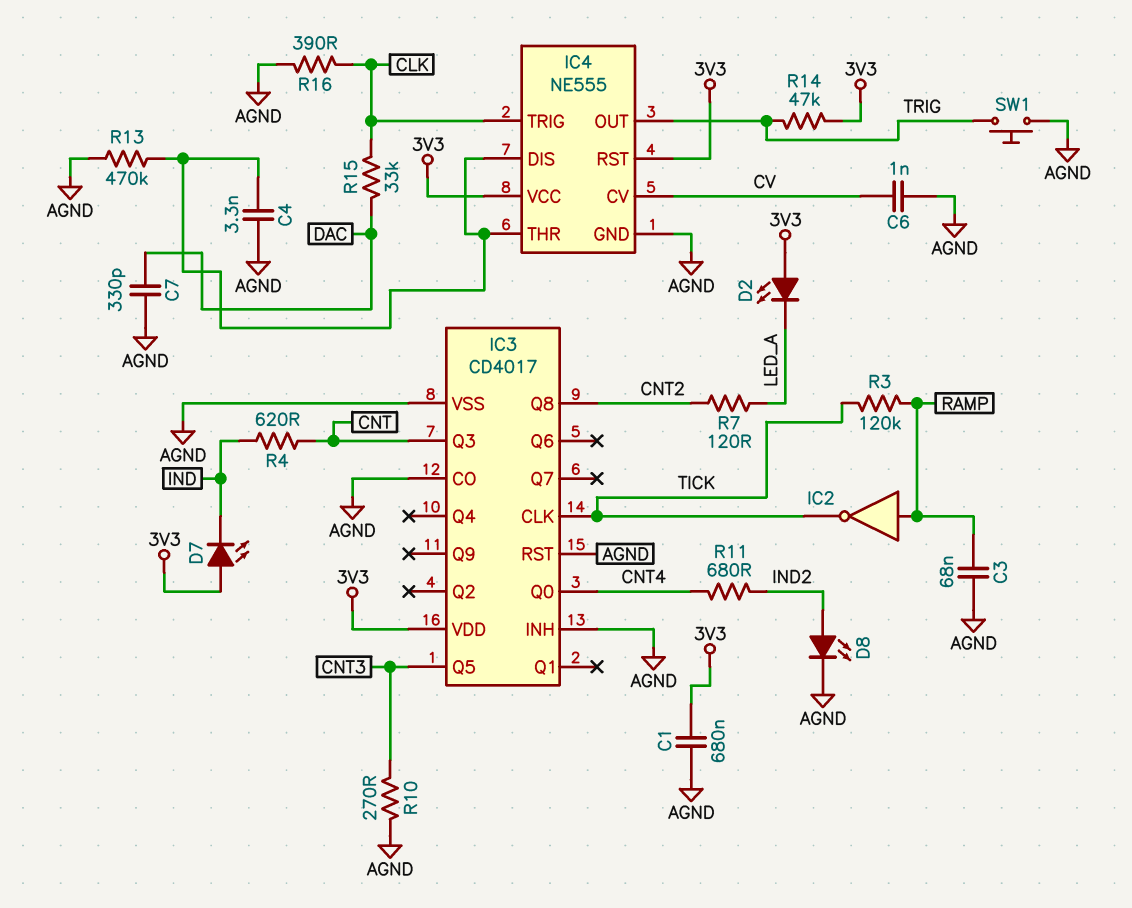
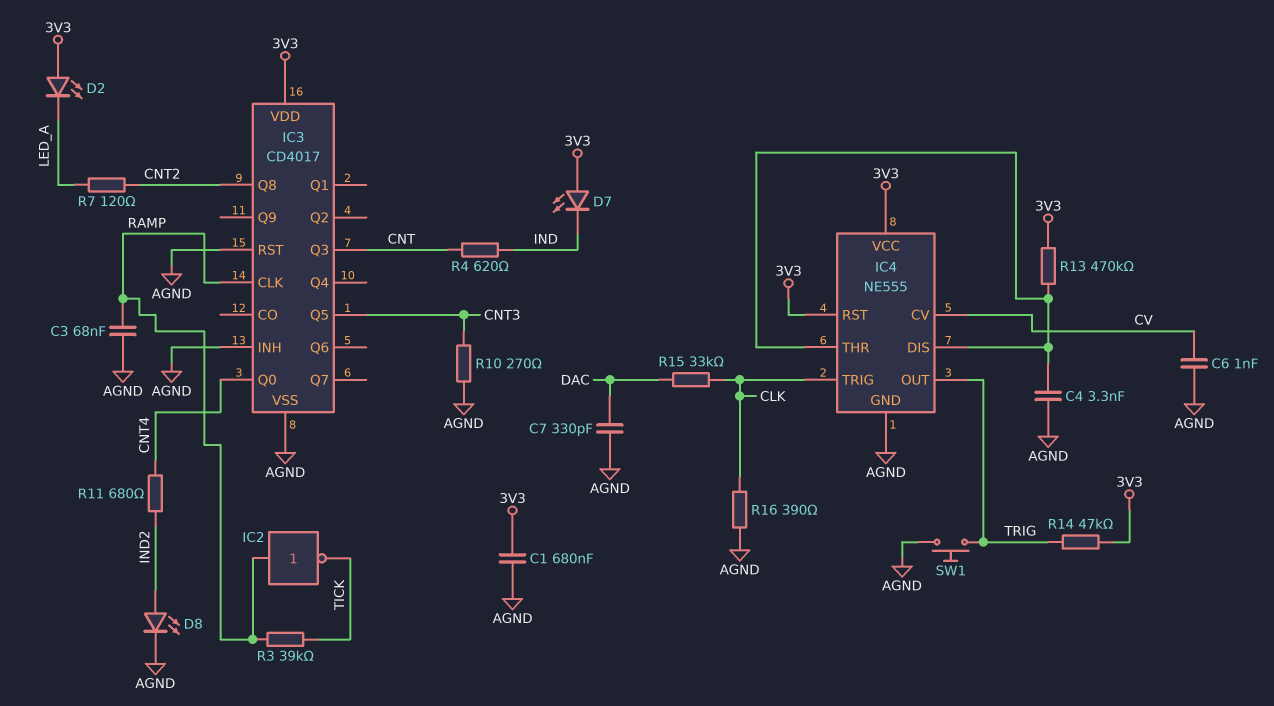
IC3 pin CLK: TICK -> RAMP
IC3 pin CO: AGND -> none
R3: 120k (RAMP, TICK) -> 39k (RAMP, TICK)
R13: 470k (AGND, IC4/DIS) -> 470k (3V3, IC4/DIS)

